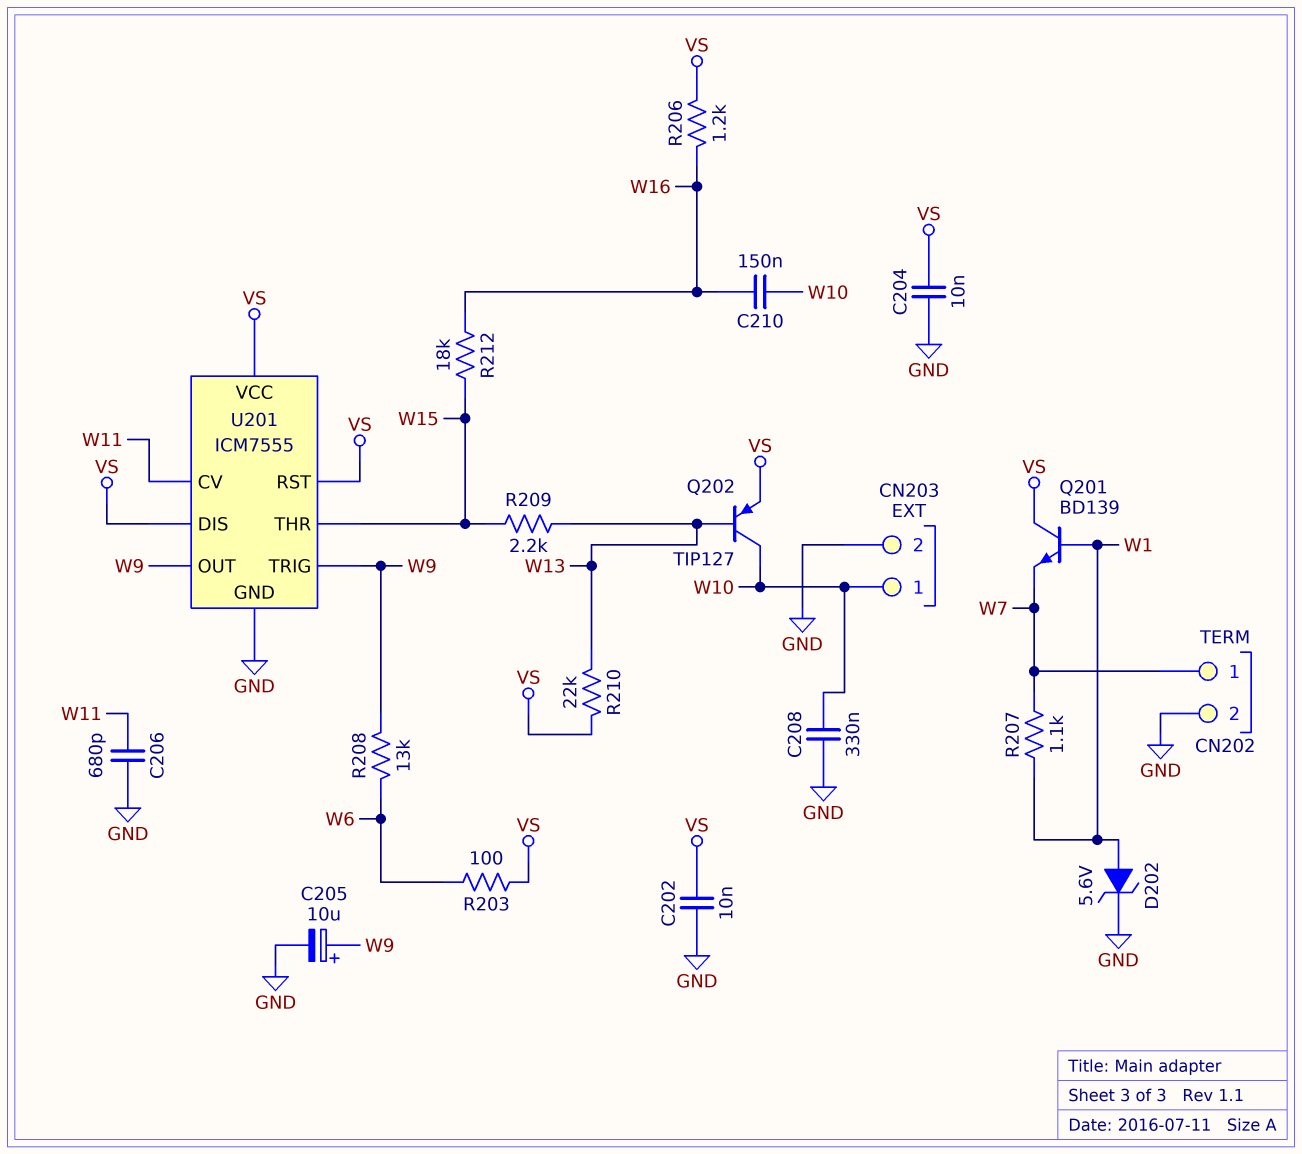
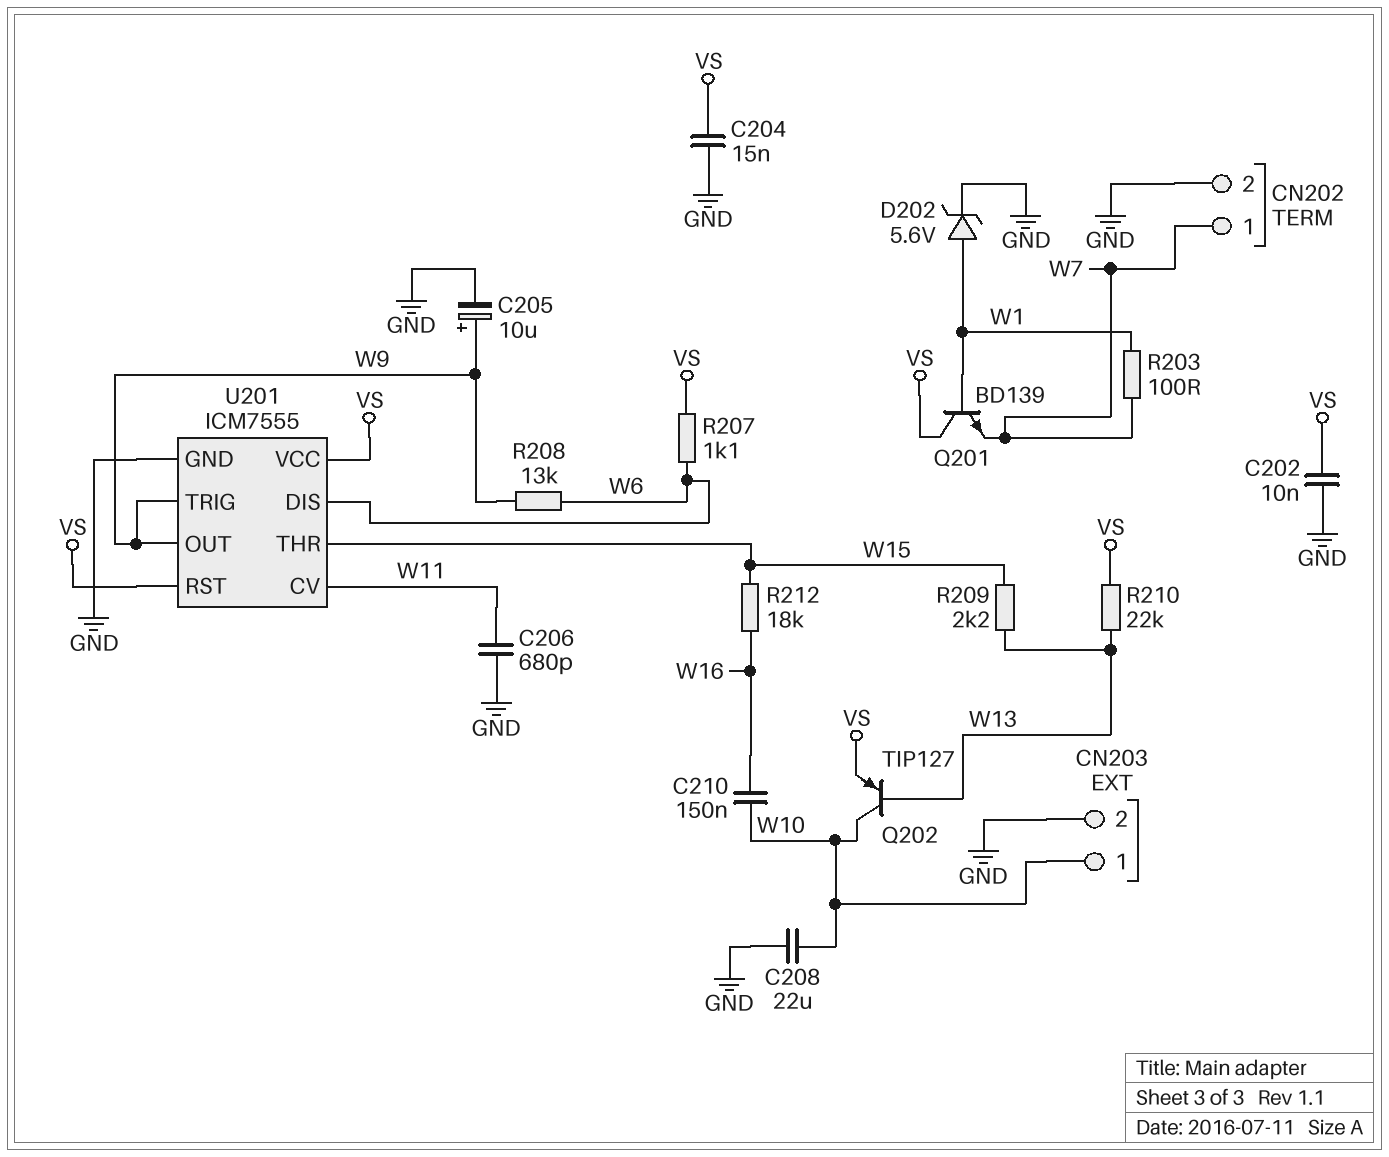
C204: 10nF (GND, VS) -> 15nF (GND, VS)
C208: 330nF (GND, W10) -> 22uF (GND, W10)
R203: 100 (VS, W6) -> 100 (W1, W7)
R206: 1.2k (VS, W16) -> none
R207: 1.1k (W1, W7) -> 1.1k (VS, W6)
U201 pin DIS: VS -> W6

